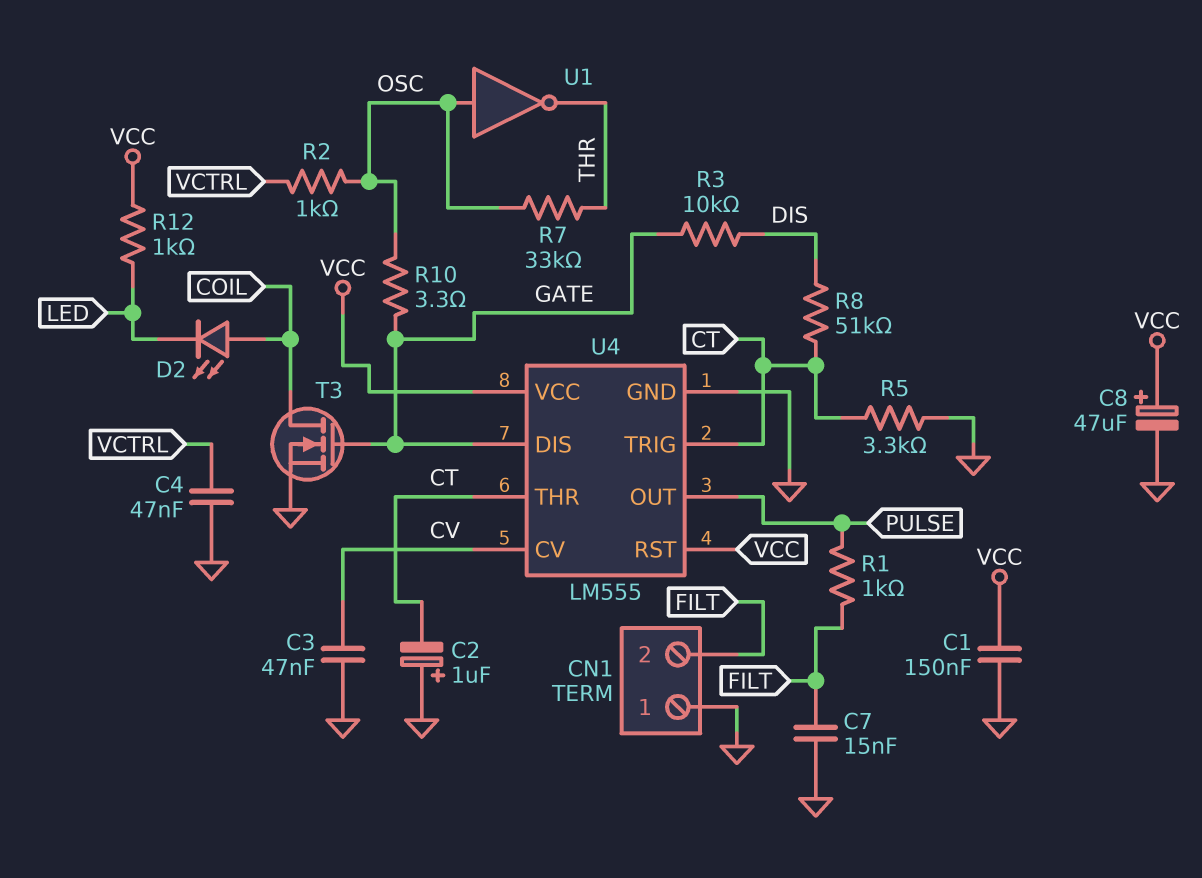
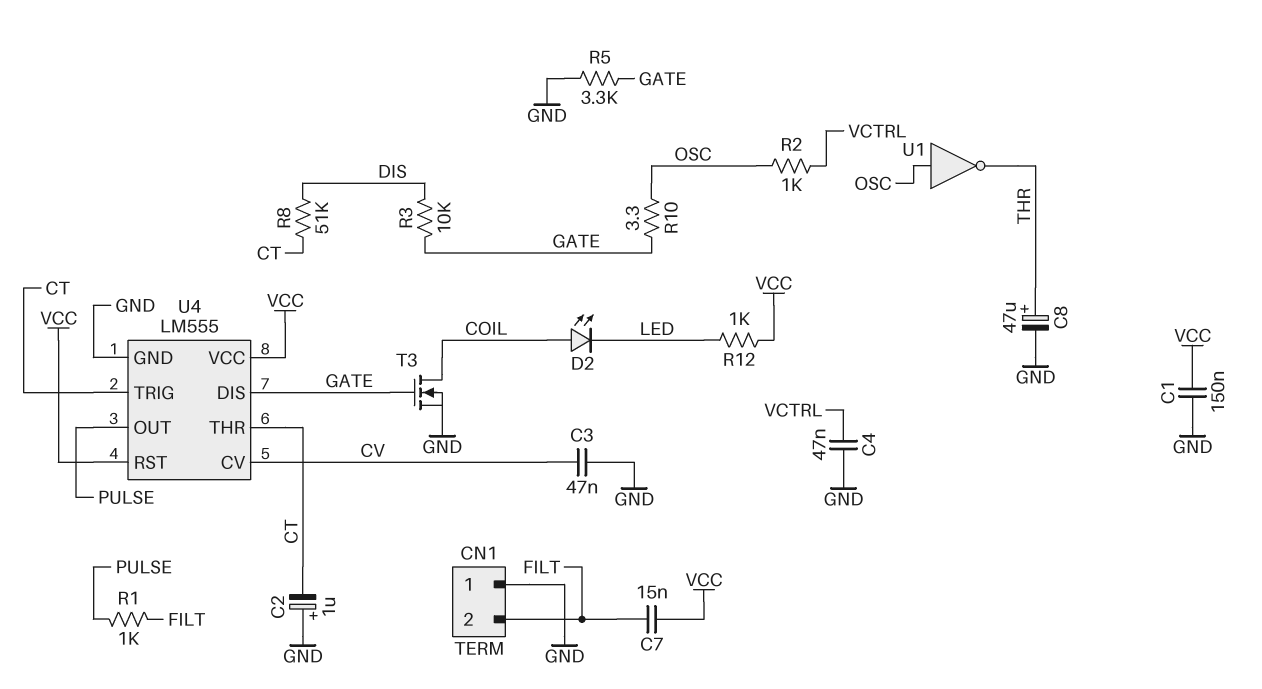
C7: 15nF (FILT, GND) -> 15nF (FILT, VCC)
C8: 47uF (plus VCC, minus GND) -> 47uF (plus THR, minus GND)
R5: 3.3k (CT, GND) -> 3.3k (GATE, GND)
R7: 33k (OSC, THR) -> none

